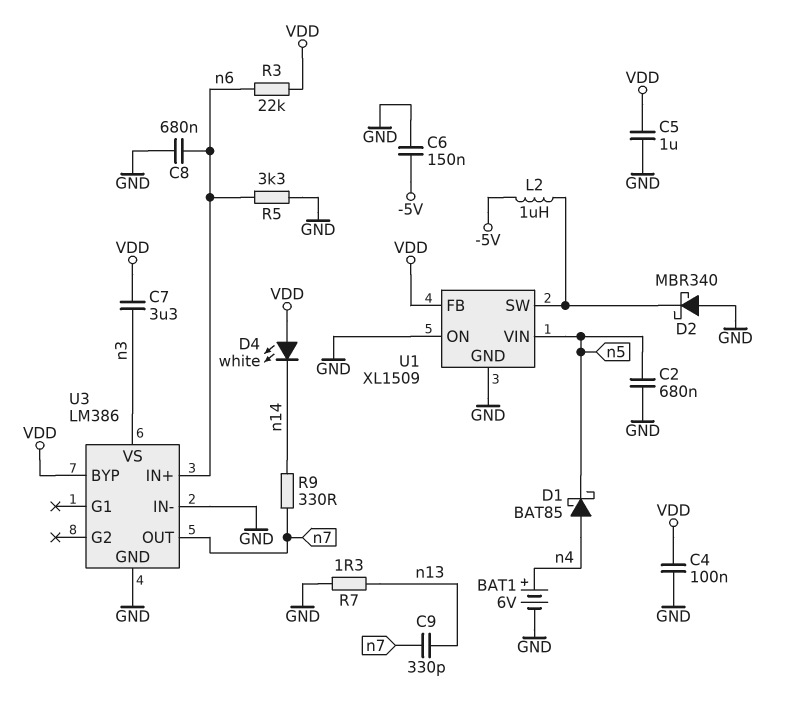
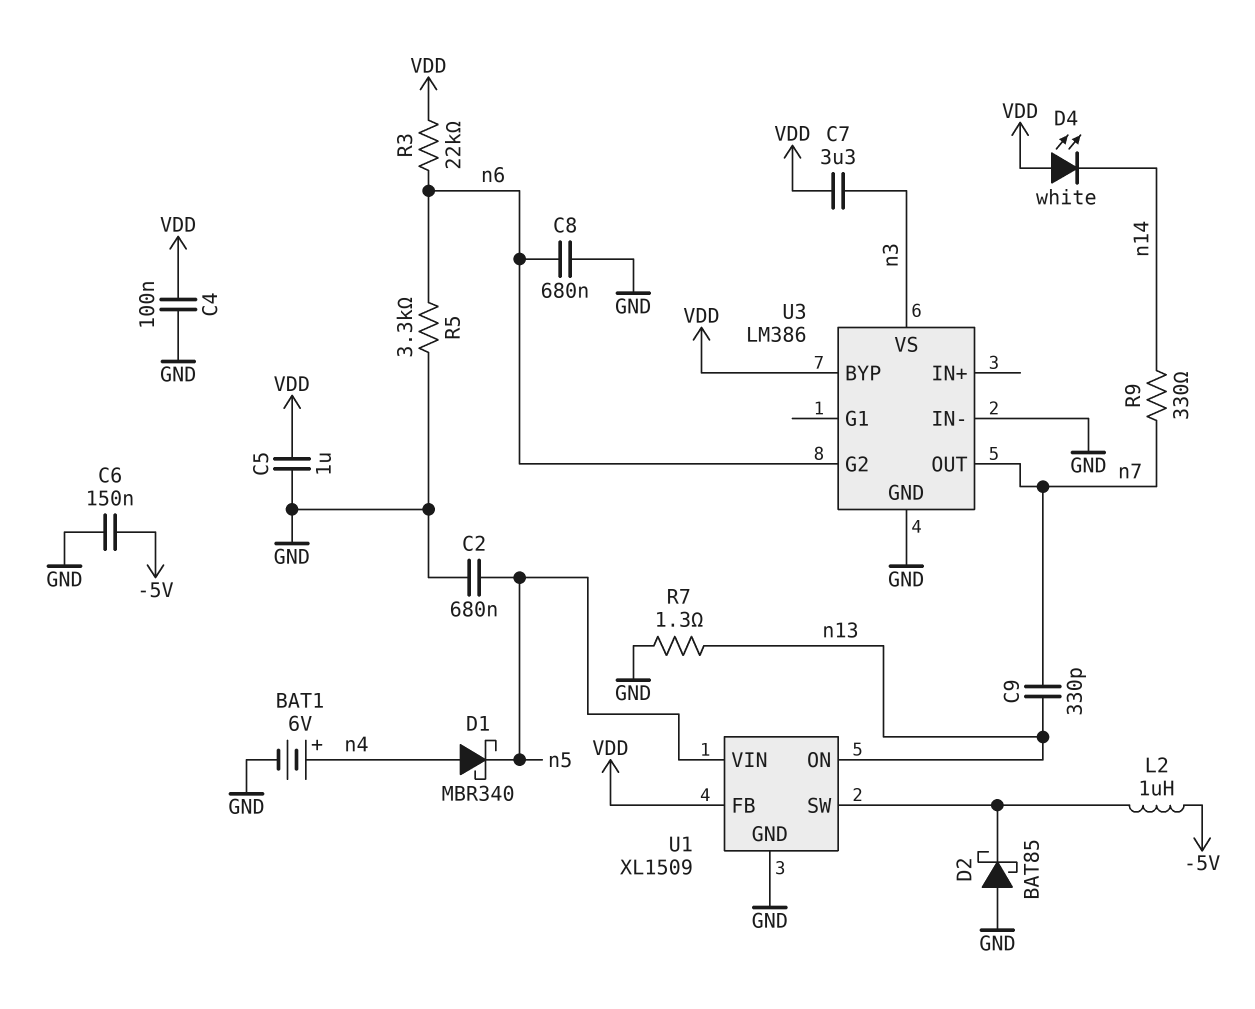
D1: schottky BAT85 (A n4, K n5) -> schottky MBR340 (A n4, K n5)
D2: schottky MBR340 (A GND, K U1/SW) -> schottky BAT85 (A GND, K U1/SW)
U1 pin ON: GND -> n13
U3 pin G2: none -> n6
U3 pin IN+: n6 -> none

